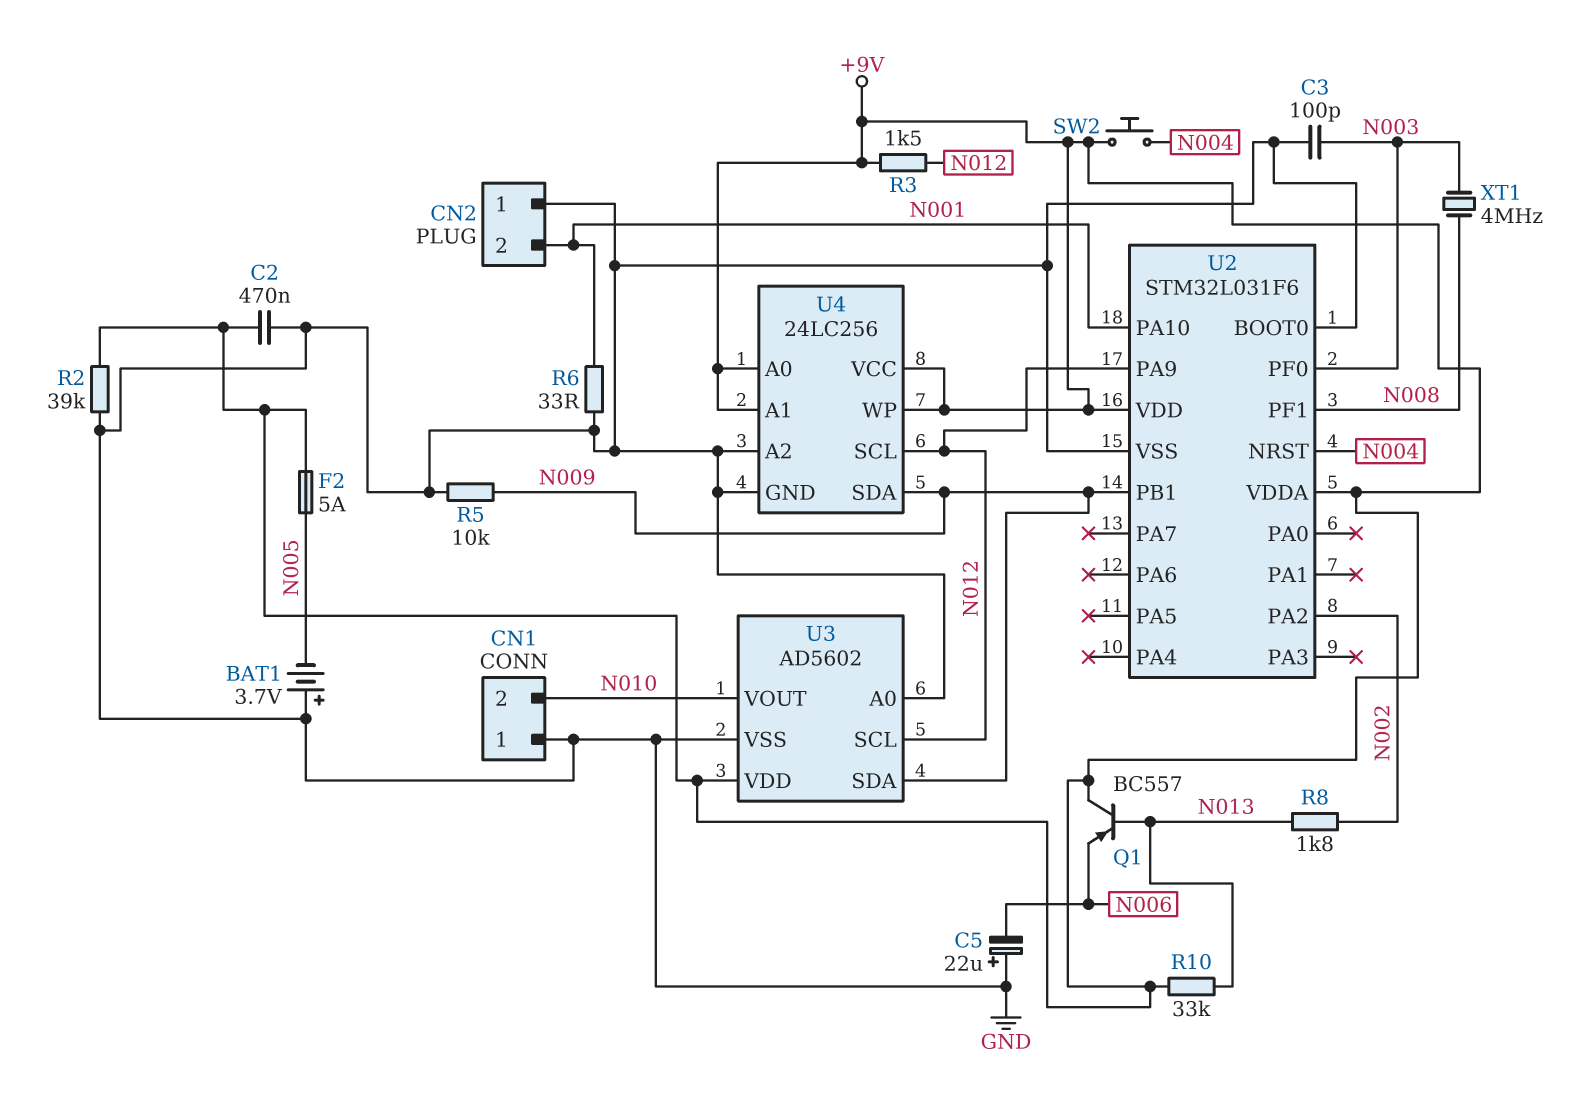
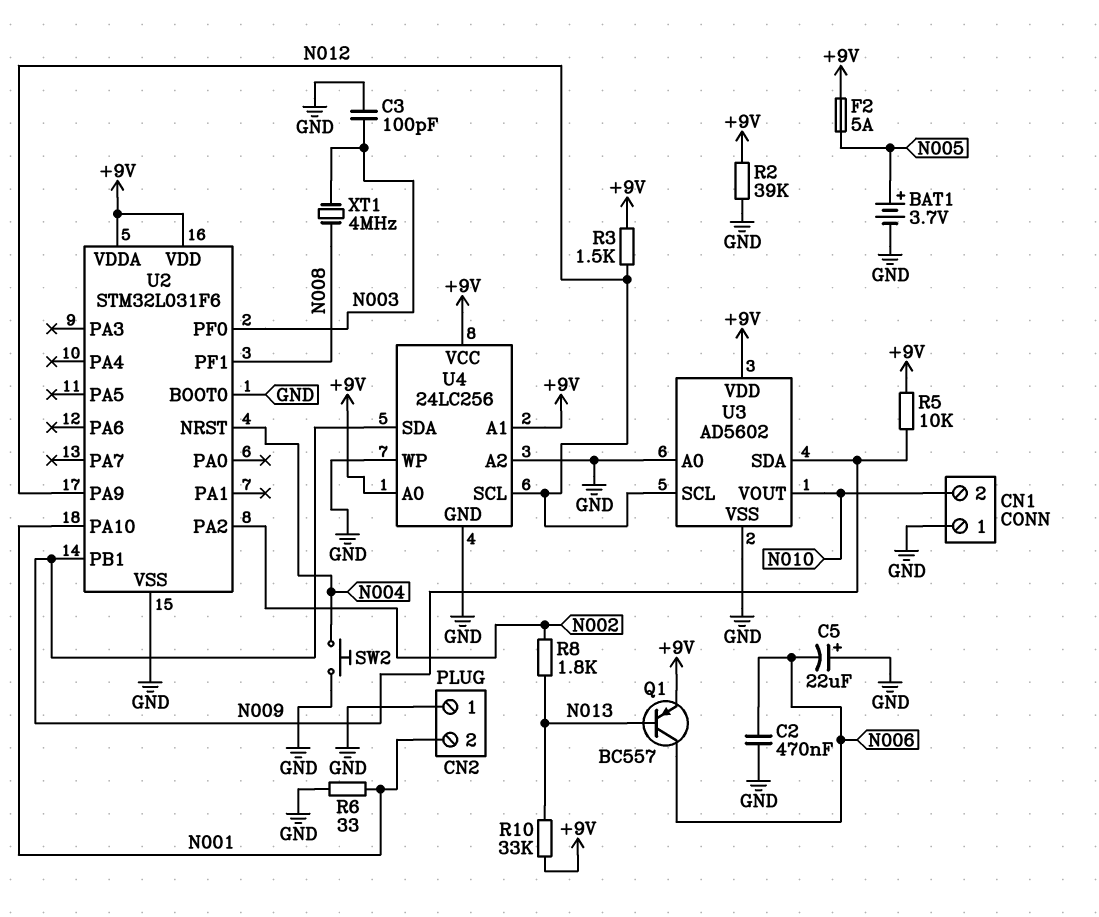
BAT1: 3.7V (plus GND, minus N005) -> 3.7V (plus N005, minus GND)
C2: 470nF (+9V, GND) -> 470nF (GND, N006)
Q1: PNP BC557 (B N013, C +9V, E N006) -> PNP BC557 (B N013, C N006, E +9V)
R5: 10k (GND, N009) -> 10k (+9V, N009)
SW2: button (+9V, N004) -> button (GND, N004)
U4 pin WP: +9V -> GND

